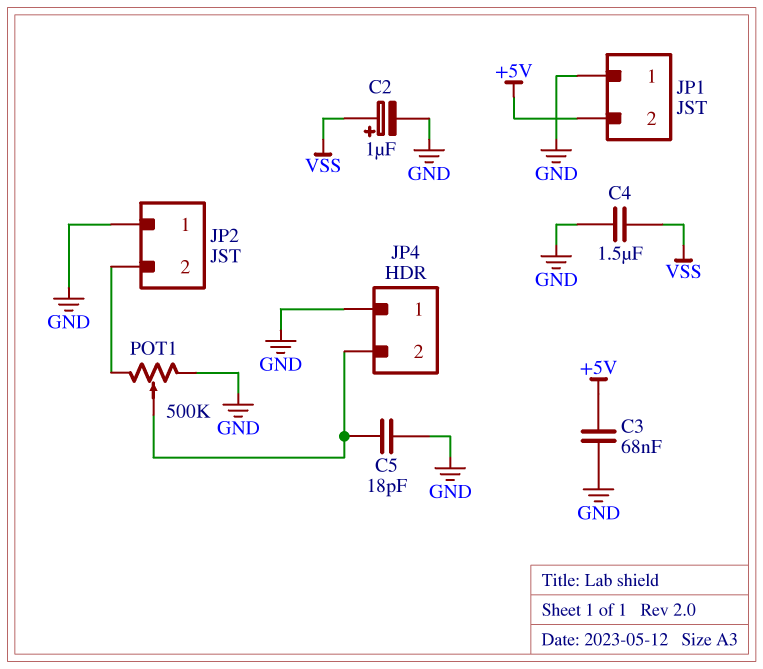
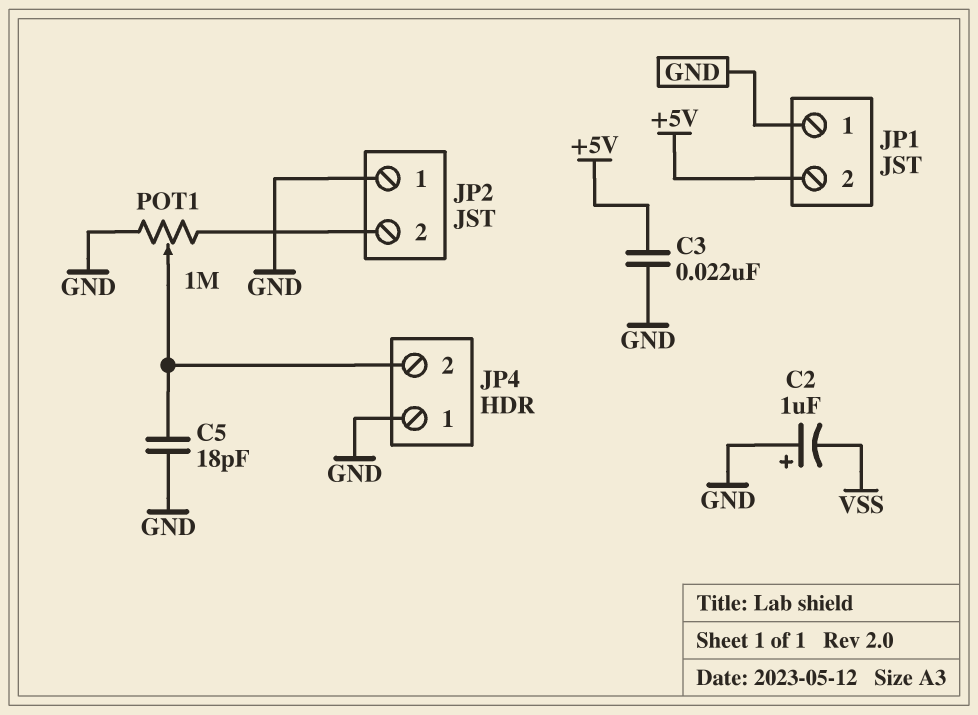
C2: 1uF (plus VSS, minus GND) -> 1uF (plus GND, minus VSS)
C3: 68nF (+5V, GND) -> 22nF (+5V, GND)
C4: 1.5uF (GND, VSS) -> none
POT1: 500k (GND, JP2/2, wiper JP4/2) -> 1M (GND, JP2/2, wiper JP4/2)

